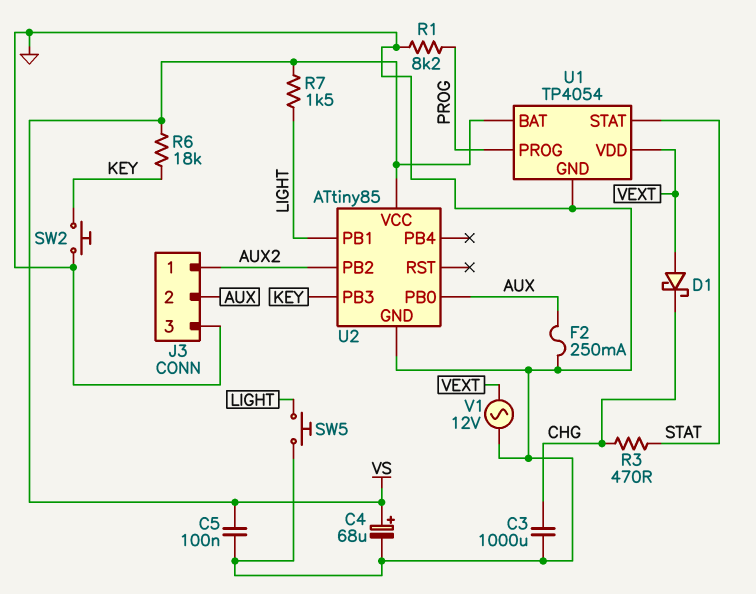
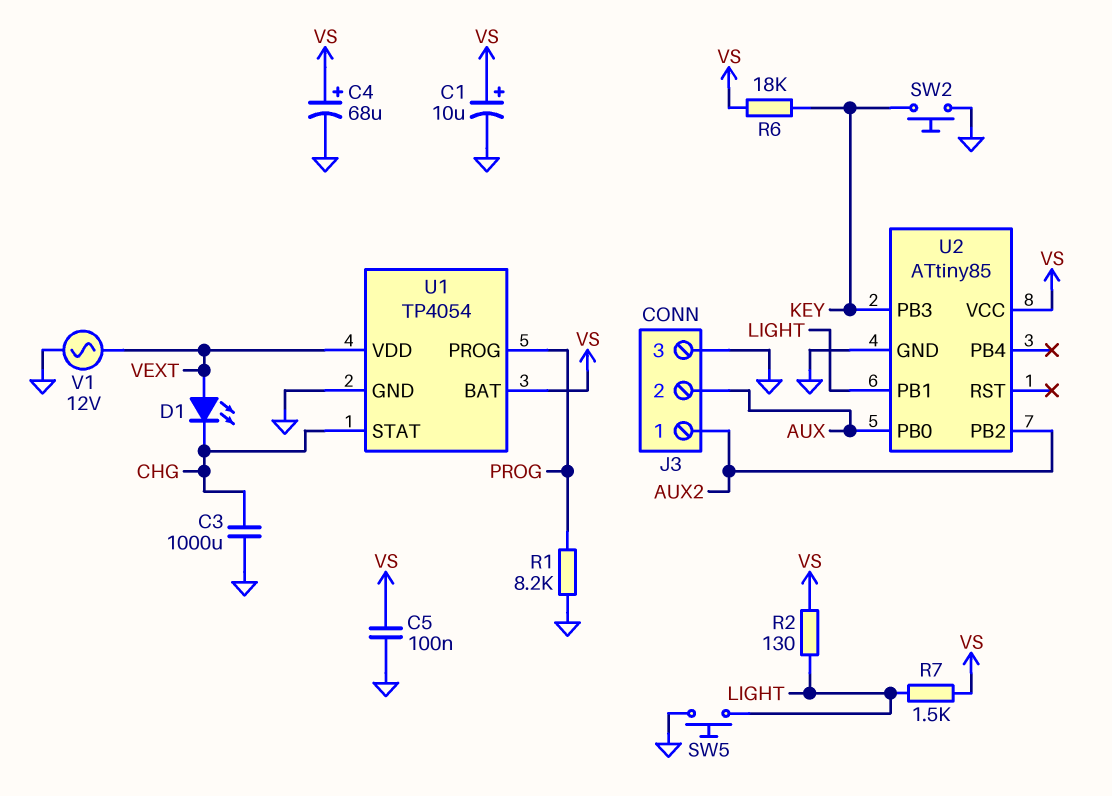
C1: none -> 10uF (plus VS, minus GND)
D1: schottky (A VEXT, K CHG) -> LED (A VEXT, K CHG)
F2: 250mA (AUX, GND) -> none
R2: none -> 130 (LIGHT, VS)
R3: 470 (CHG, STAT) -> none
U1 pin STAT: STAT -> CHG

